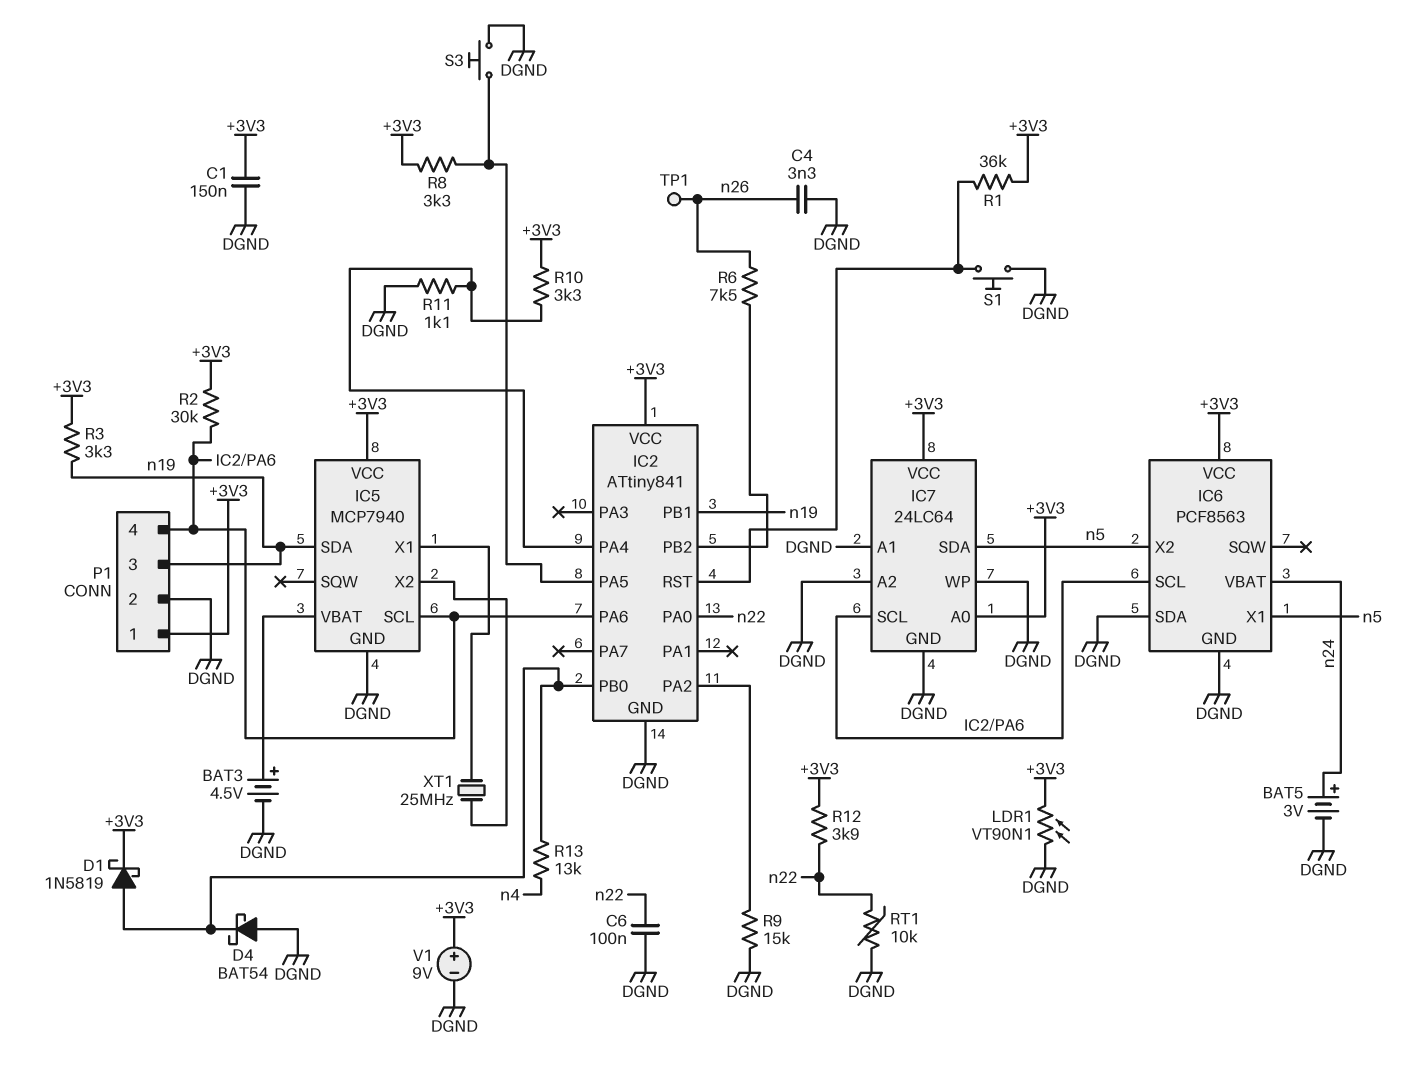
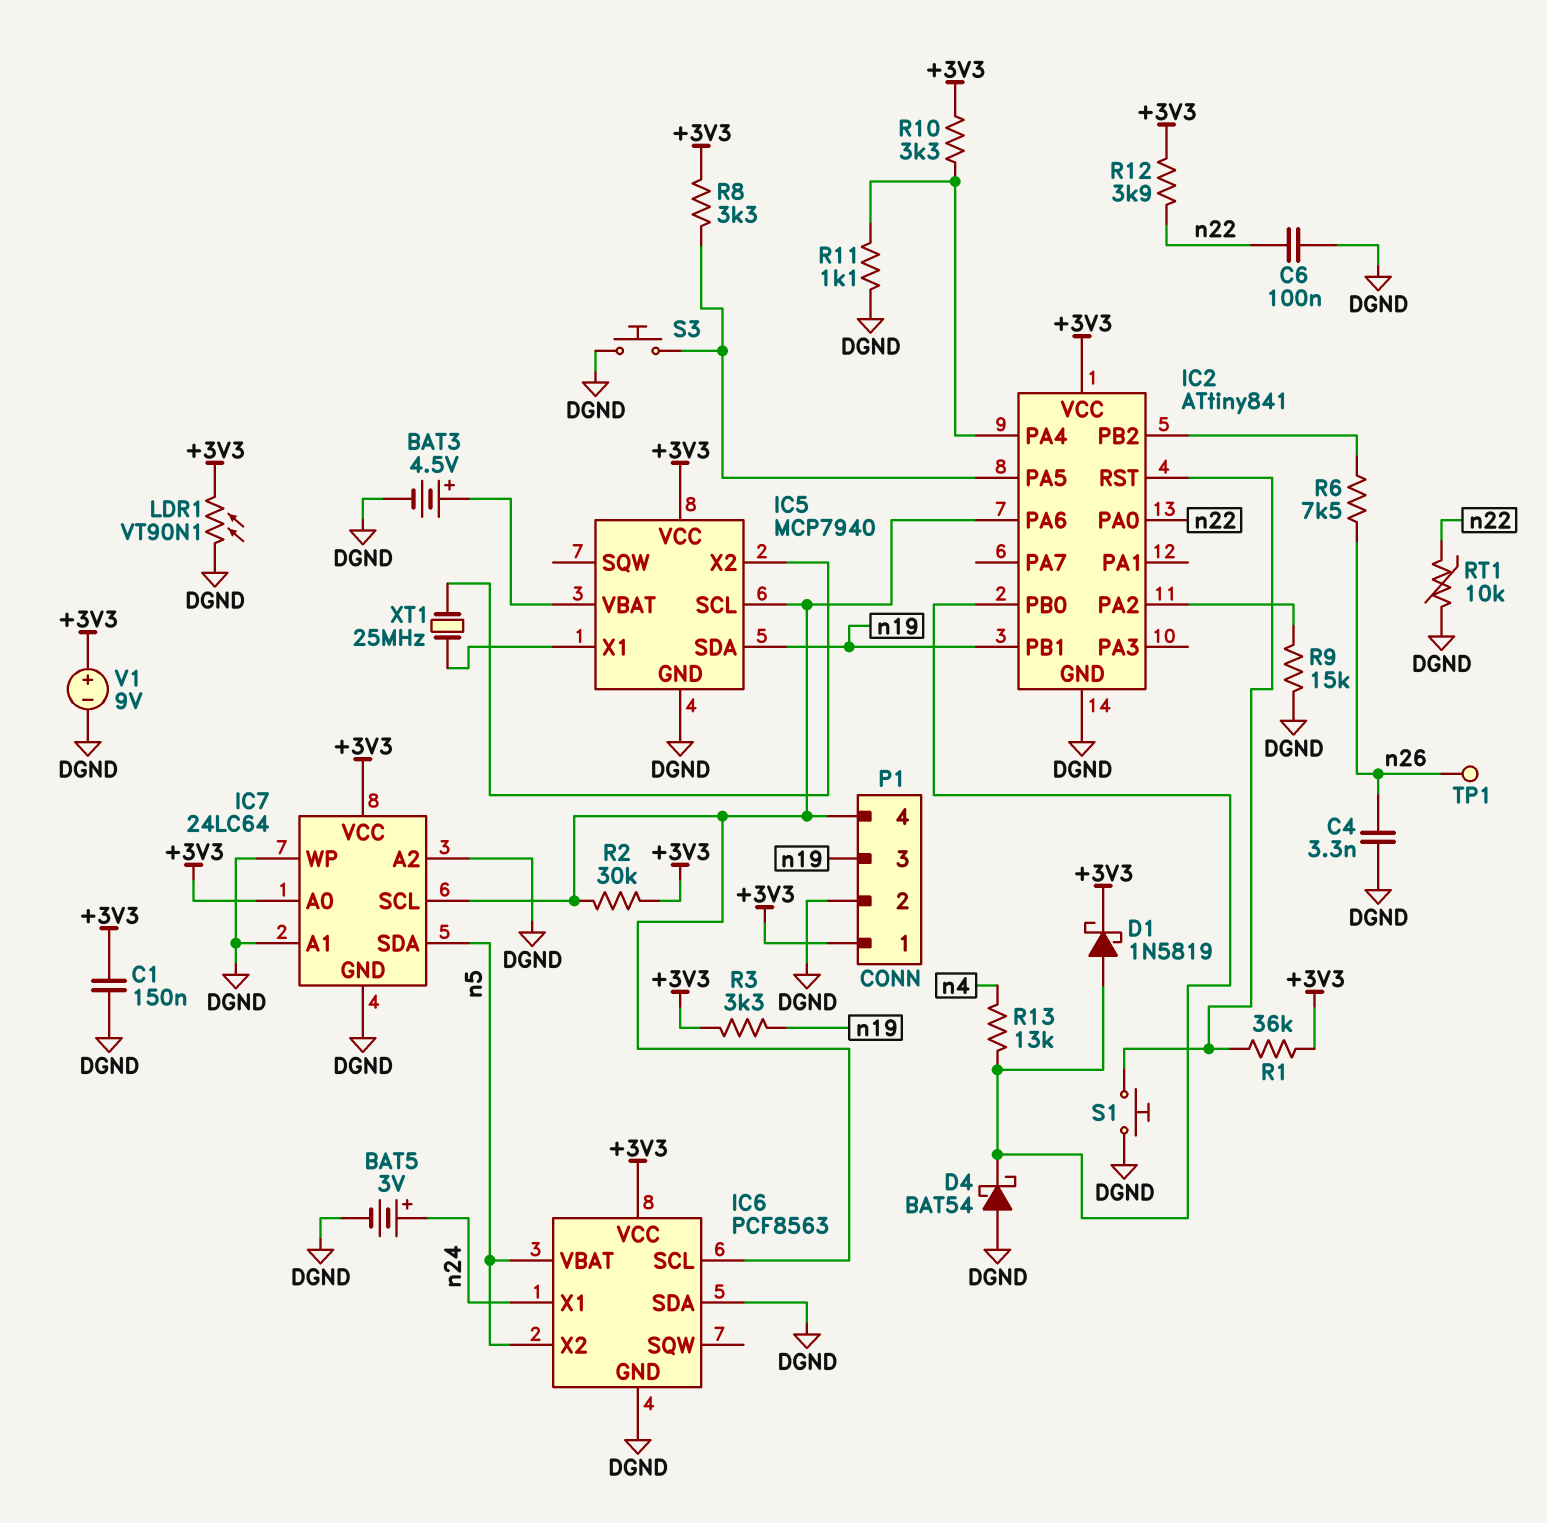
IC6 pin VBAT: n24 -> n5
IC6 pin X1: n5 -> n24

